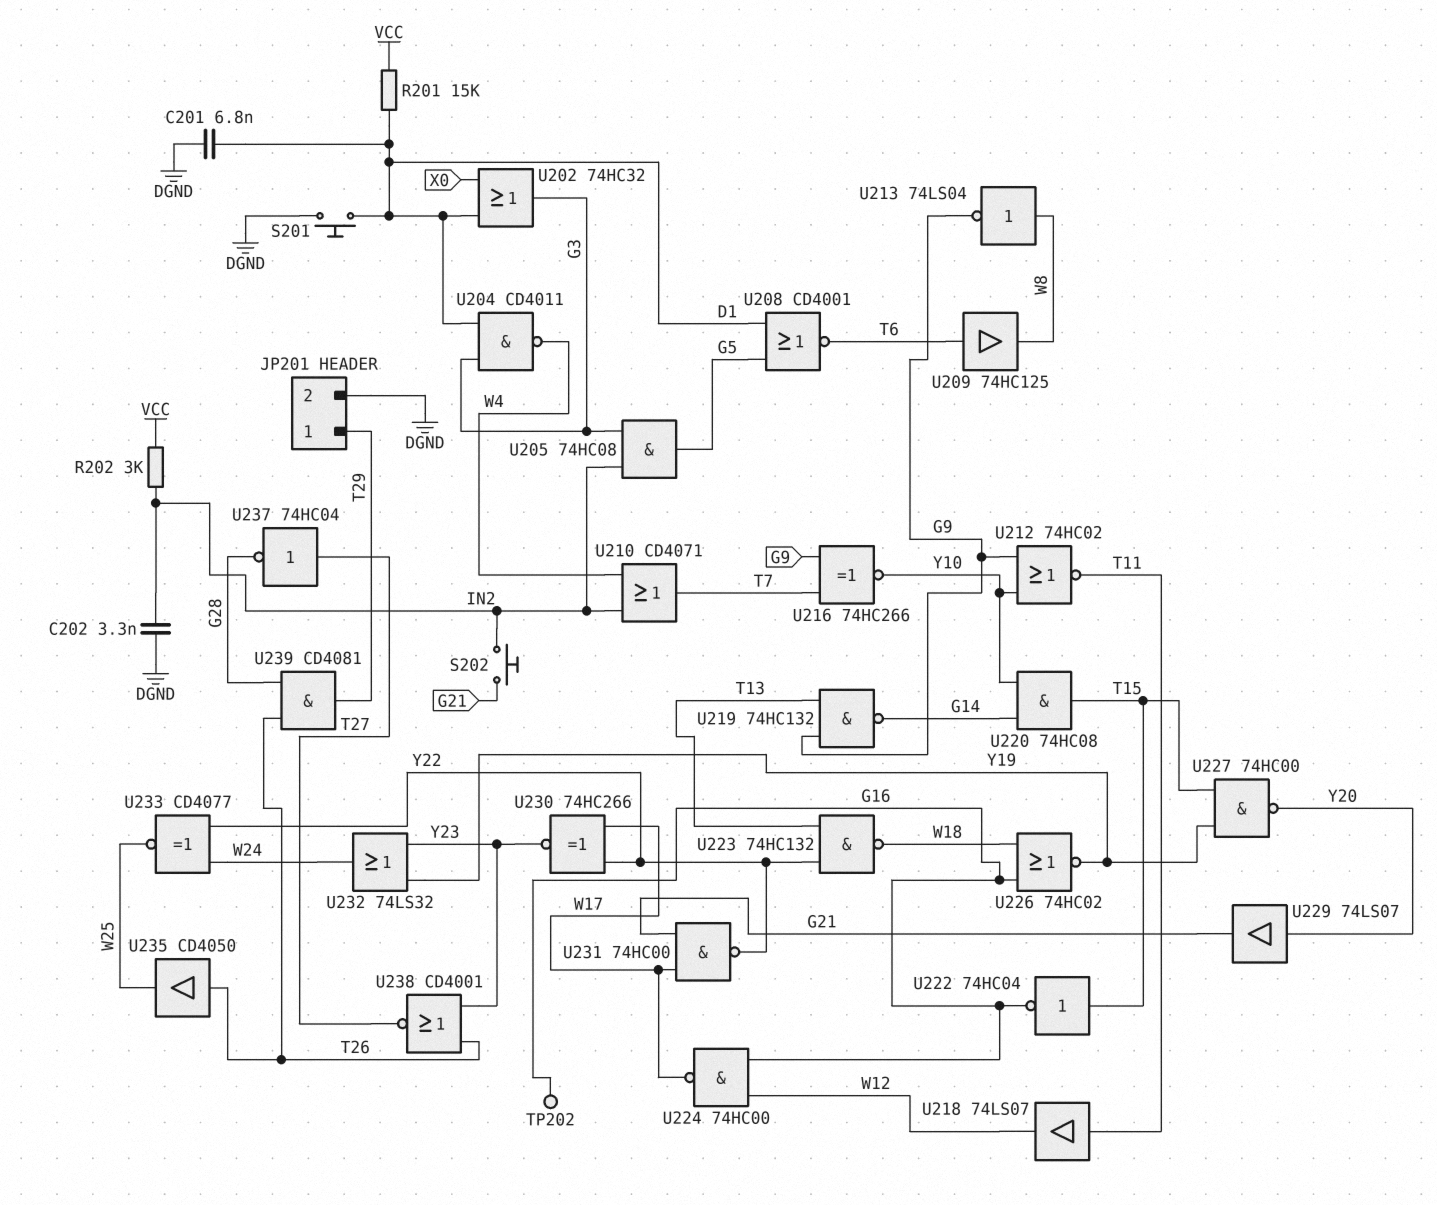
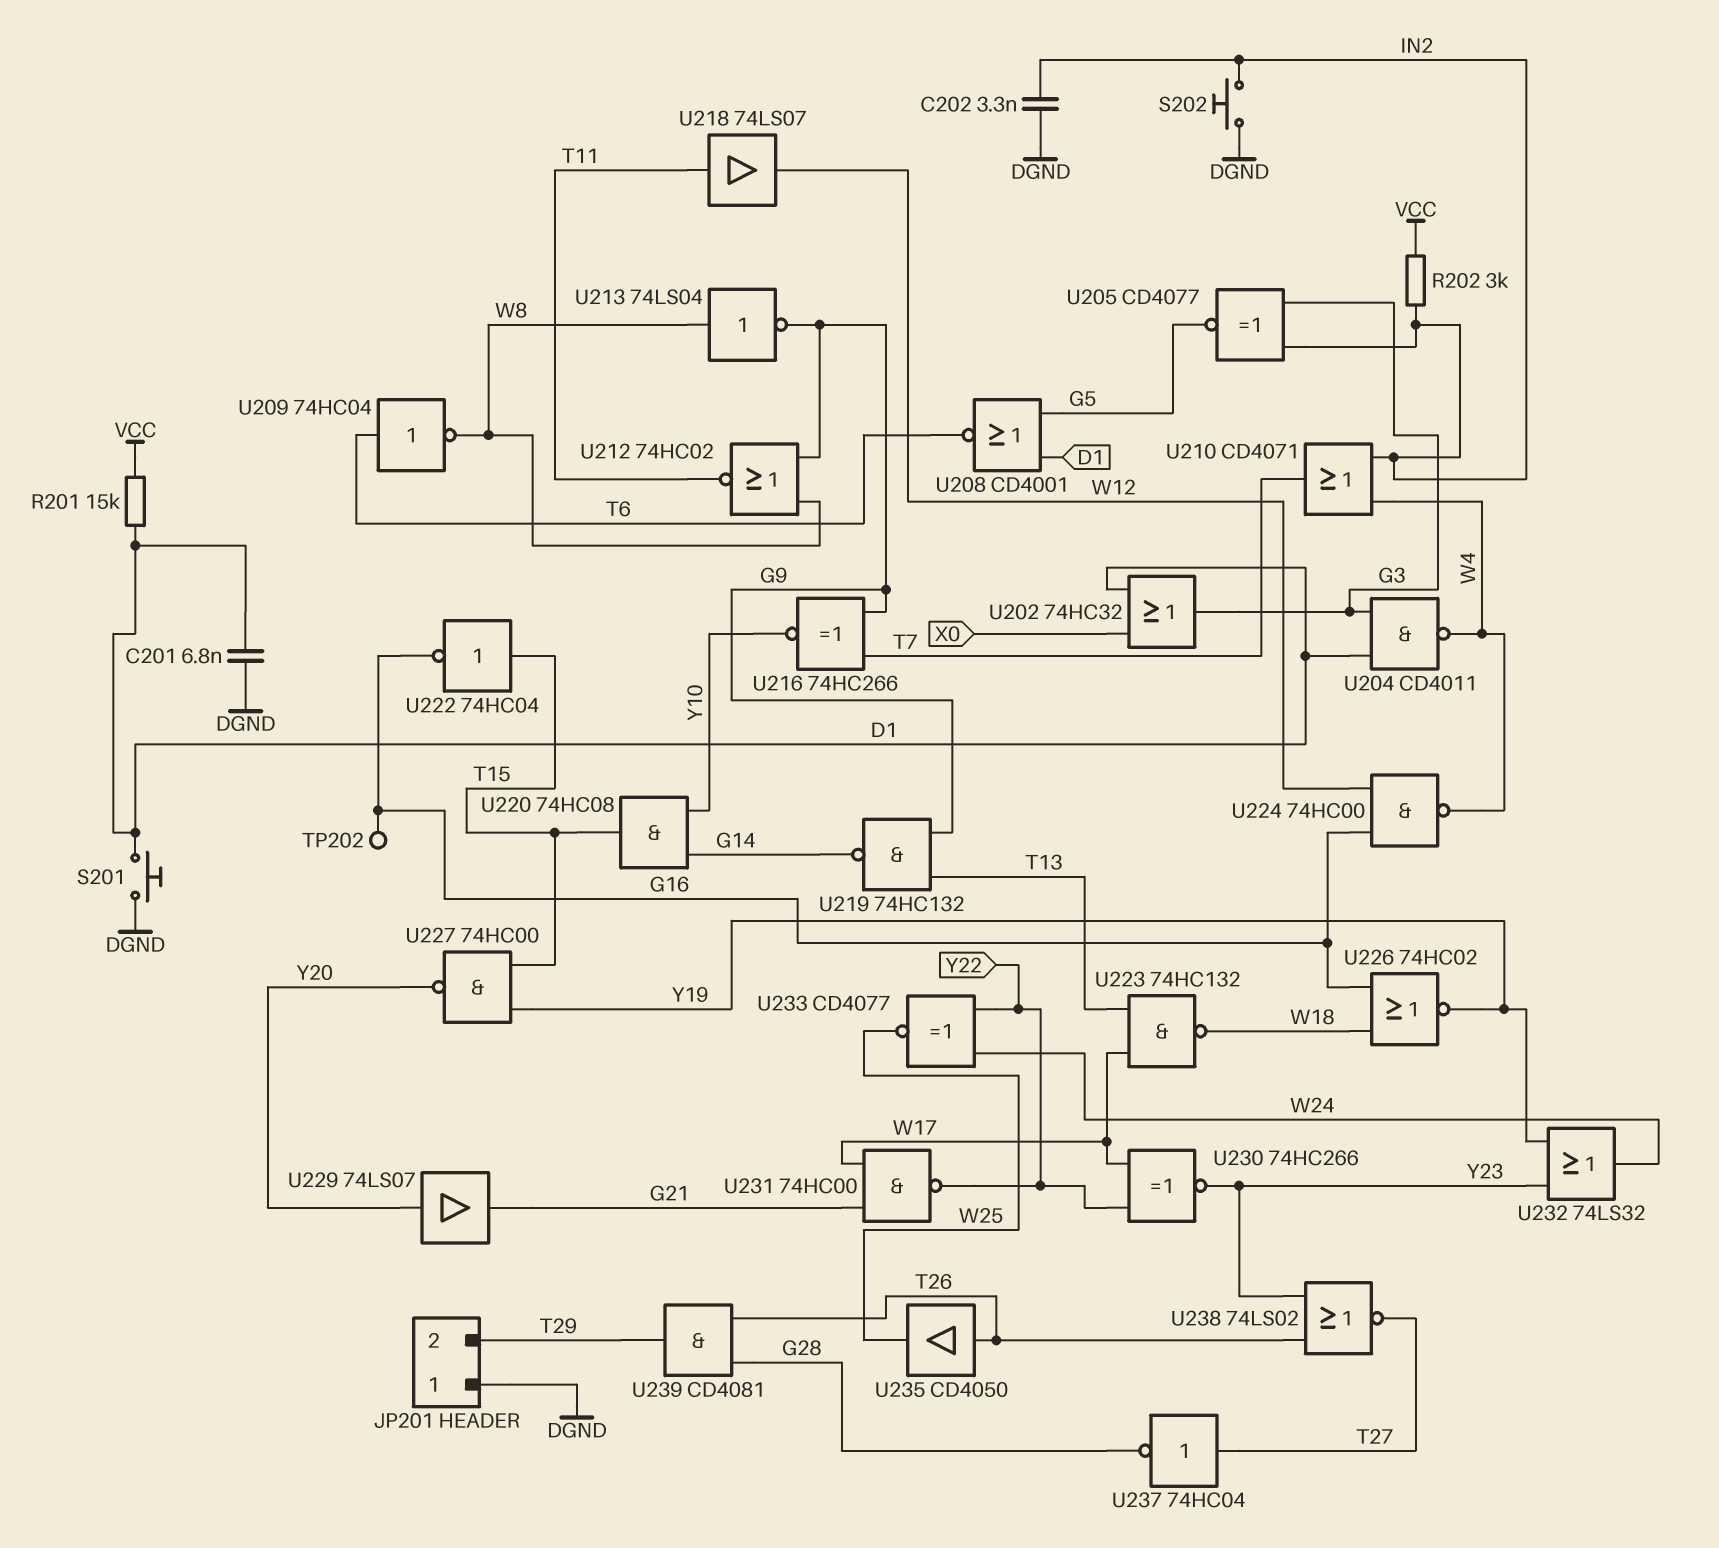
JP201 pin 1: T29 -> DGND
JP201 pin 2: DGND -> T29
S202: button (G21, IN2) -> button (DGND, IN2)
U205: AND 74HC08 (in G3, in IN2, out G5) -> XNOR CD4077 (in G3, in IN2, out G5)
U209: buffer 74HC125 (in T6, out W8) -> NOT 74HC04 (in T6, out W8)
U212: NOR 74HC02 (in G9, in Y10, out T11) -> NOR 74HC02 (in G9, in W8, out T11)
U223: NAND 74HC132 (in T13, in Y22, out W18) -> NAND 74HC132 (in T13, in W17, out W18)
U224: NAND 74HC00 (in G16, in W12, out W17) -> NAND 74HC00 (in G16, in W12, out W4)
U238: NOR CD4001 (in T26, in Y23, out T27) -> NOR 74LS02 (in T26, in Y23, out T27)

